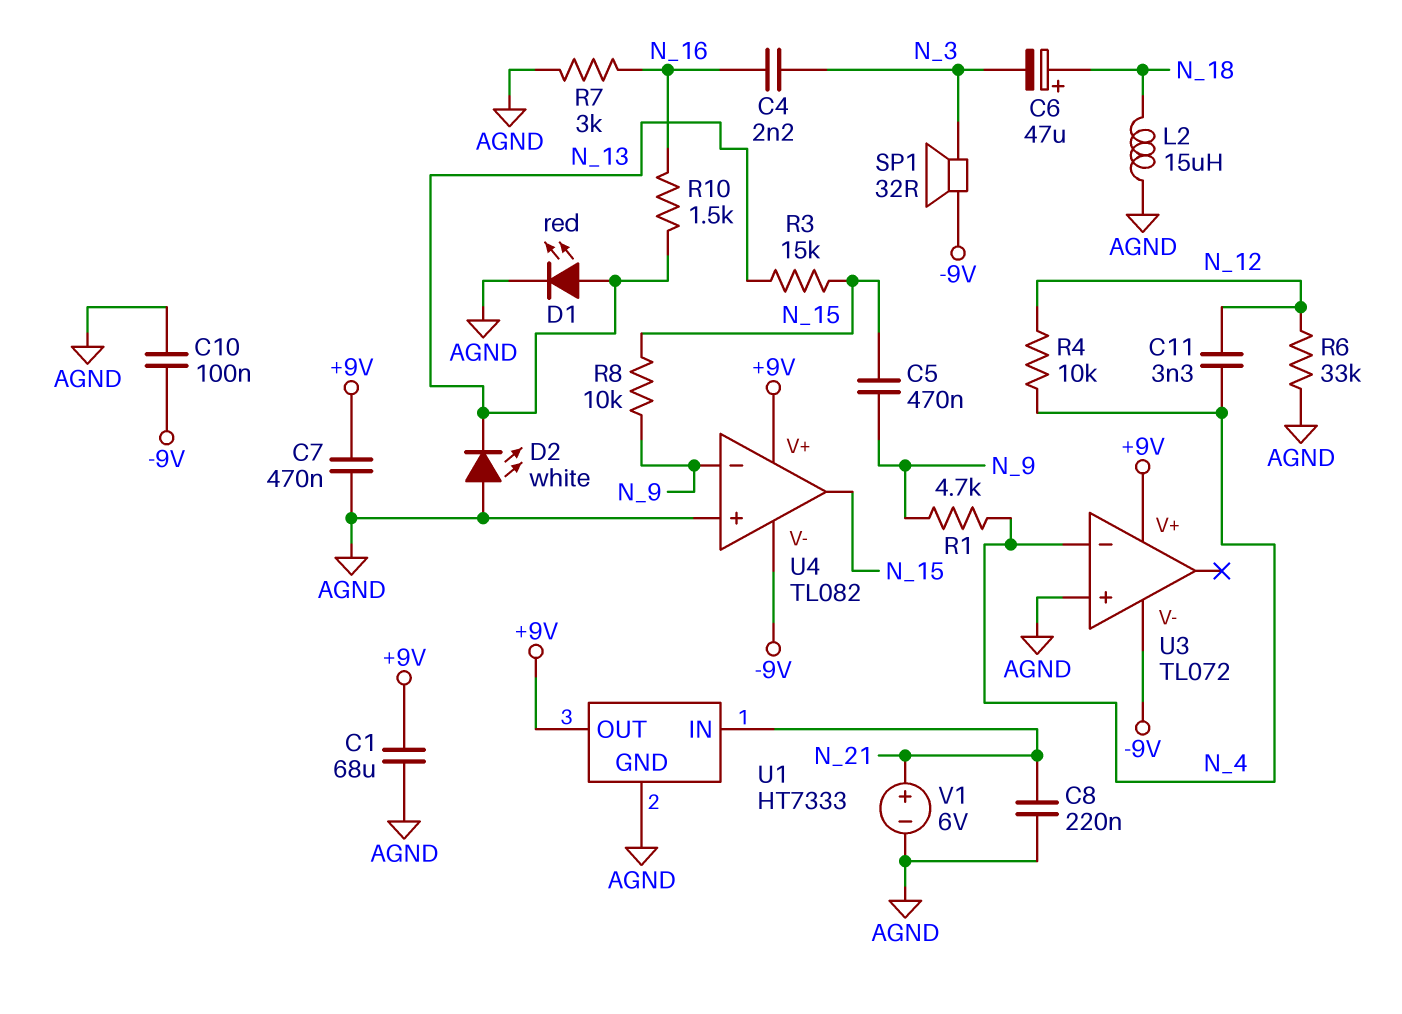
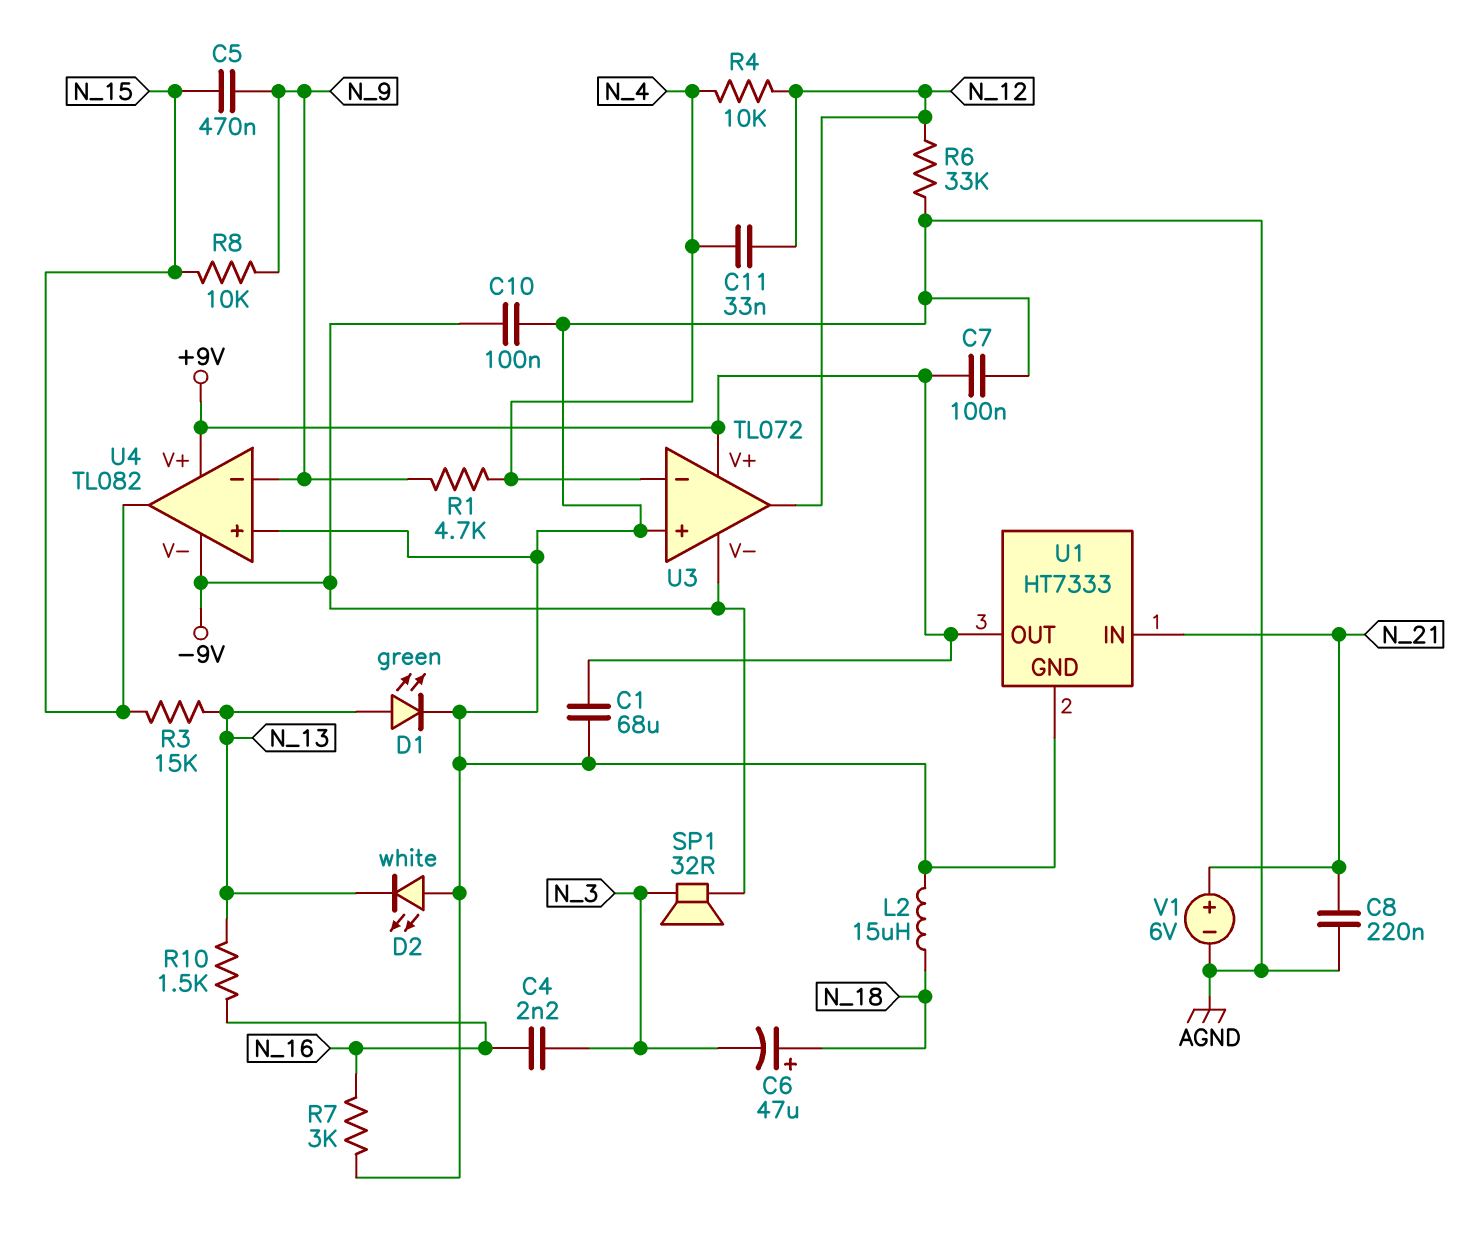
C7: 470nF (+9V, AGND) -> 100nF (+9V, AGND)
C11: 3.3nF (N_4, N_12) -> 33nF (N_4, N_12)
D1: LED red (A N_13, K AGND) -> LED green (A N_13, K AGND)
U3 pin out: none -> N_12

